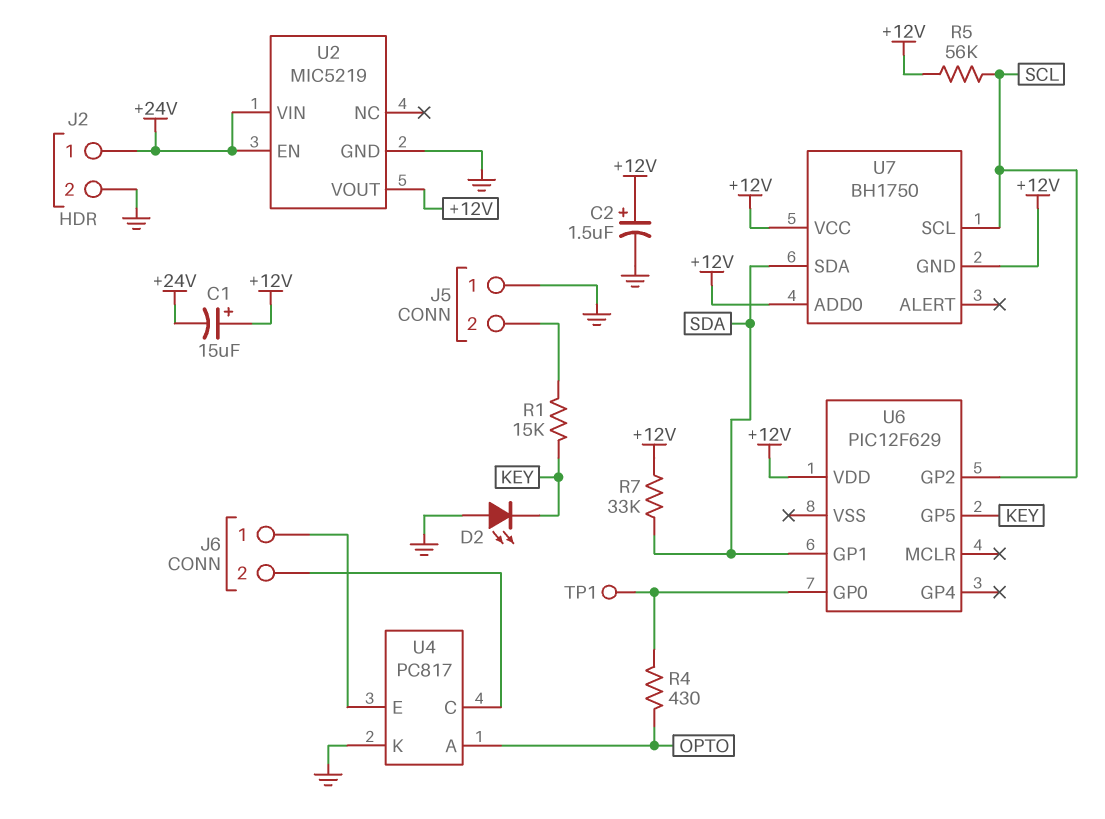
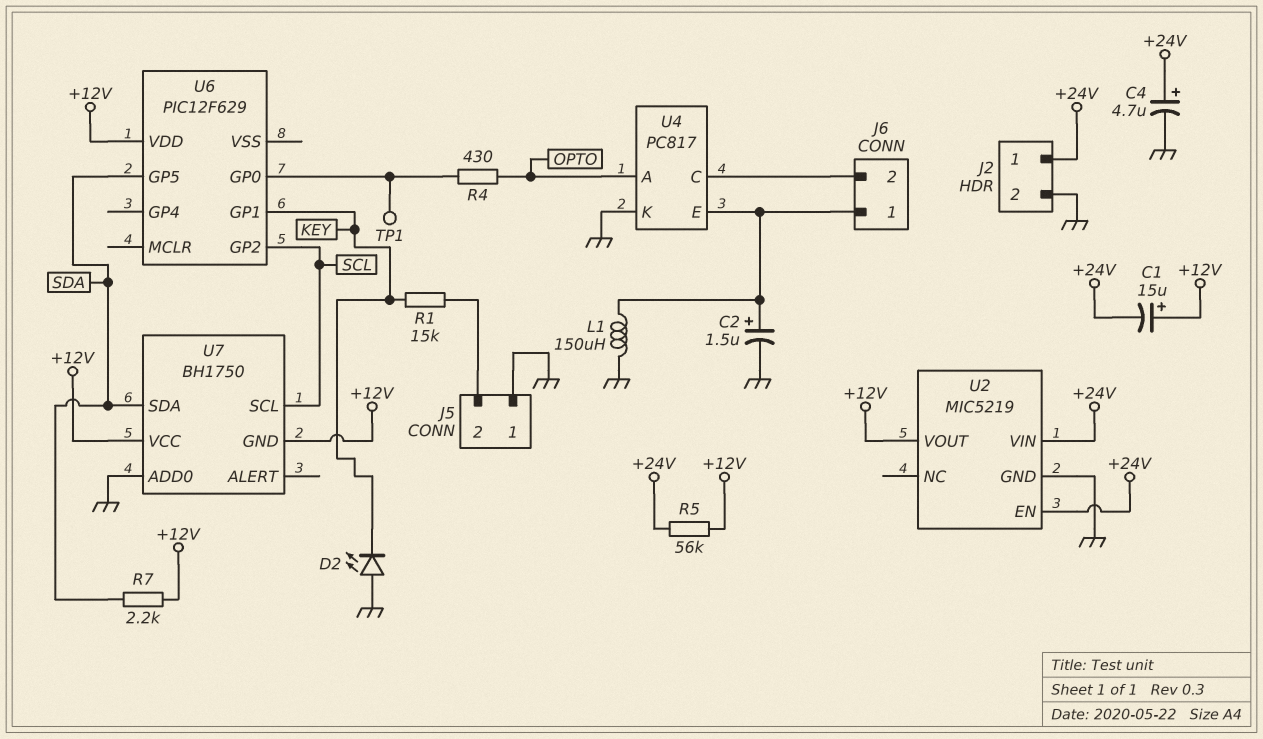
C2: 1.5uF (plus +12V, minus GND) -> 1.5uF (plus J6/1, minus GND)
C4: none -> 4.7uF (plus +24V, minus GND)
L1: none -> 150uH (GND, J6/1)
R5: 56k (+12V, SCL) -> 56k (+12V, +24V)
R7: 33k (+12V, SDA) -> 2.2k (+12V, SDA)
U6 pin GP1: SDA -> KEY
U6 pin GP5: KEY -> SDA
U7 pin ADD0: +12V -> GND

